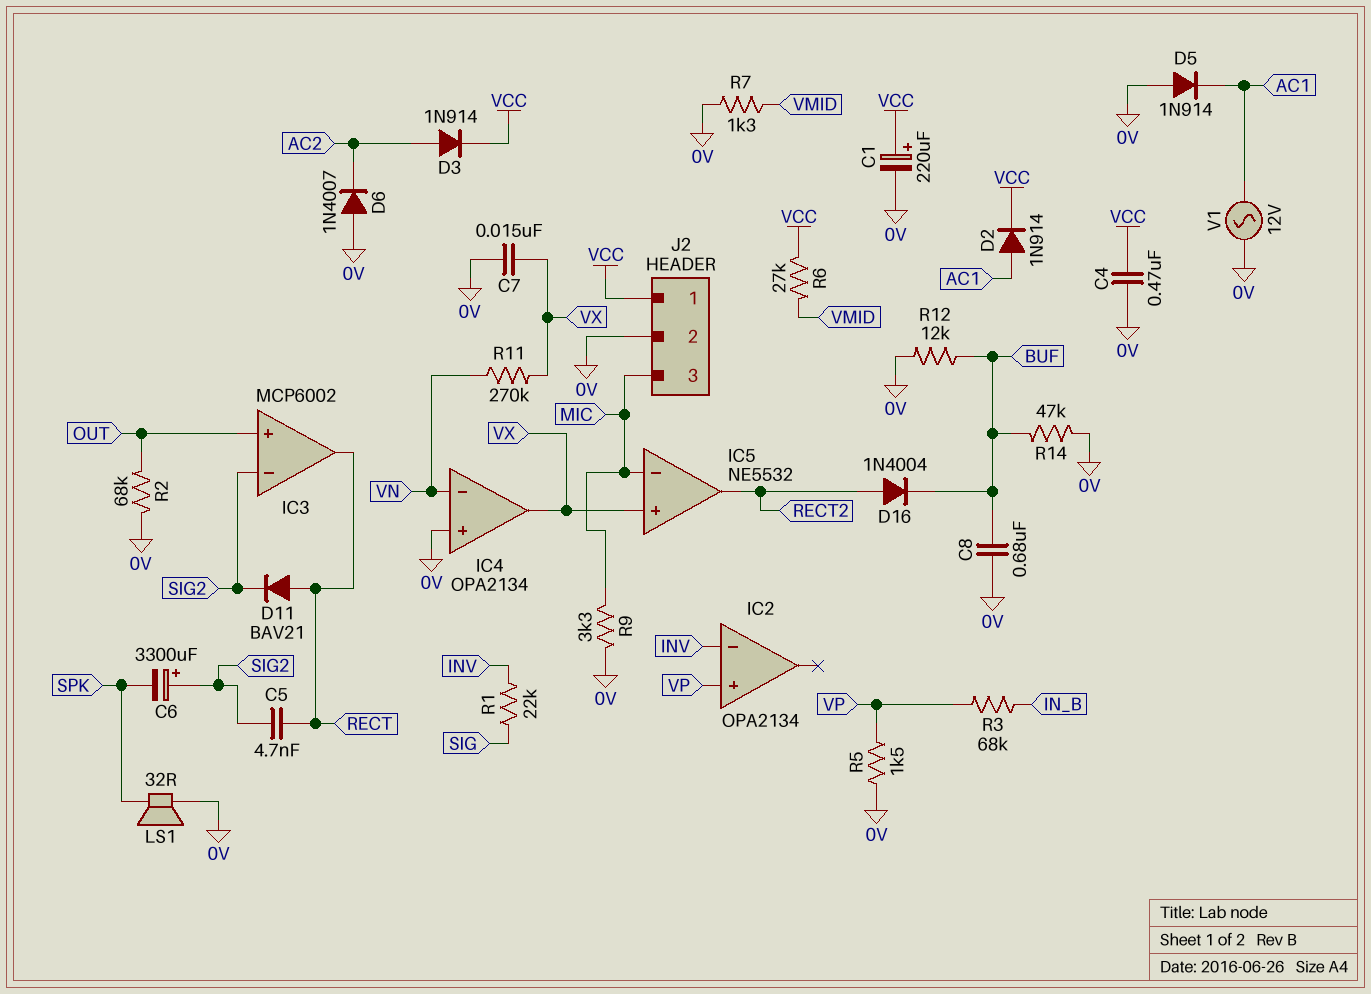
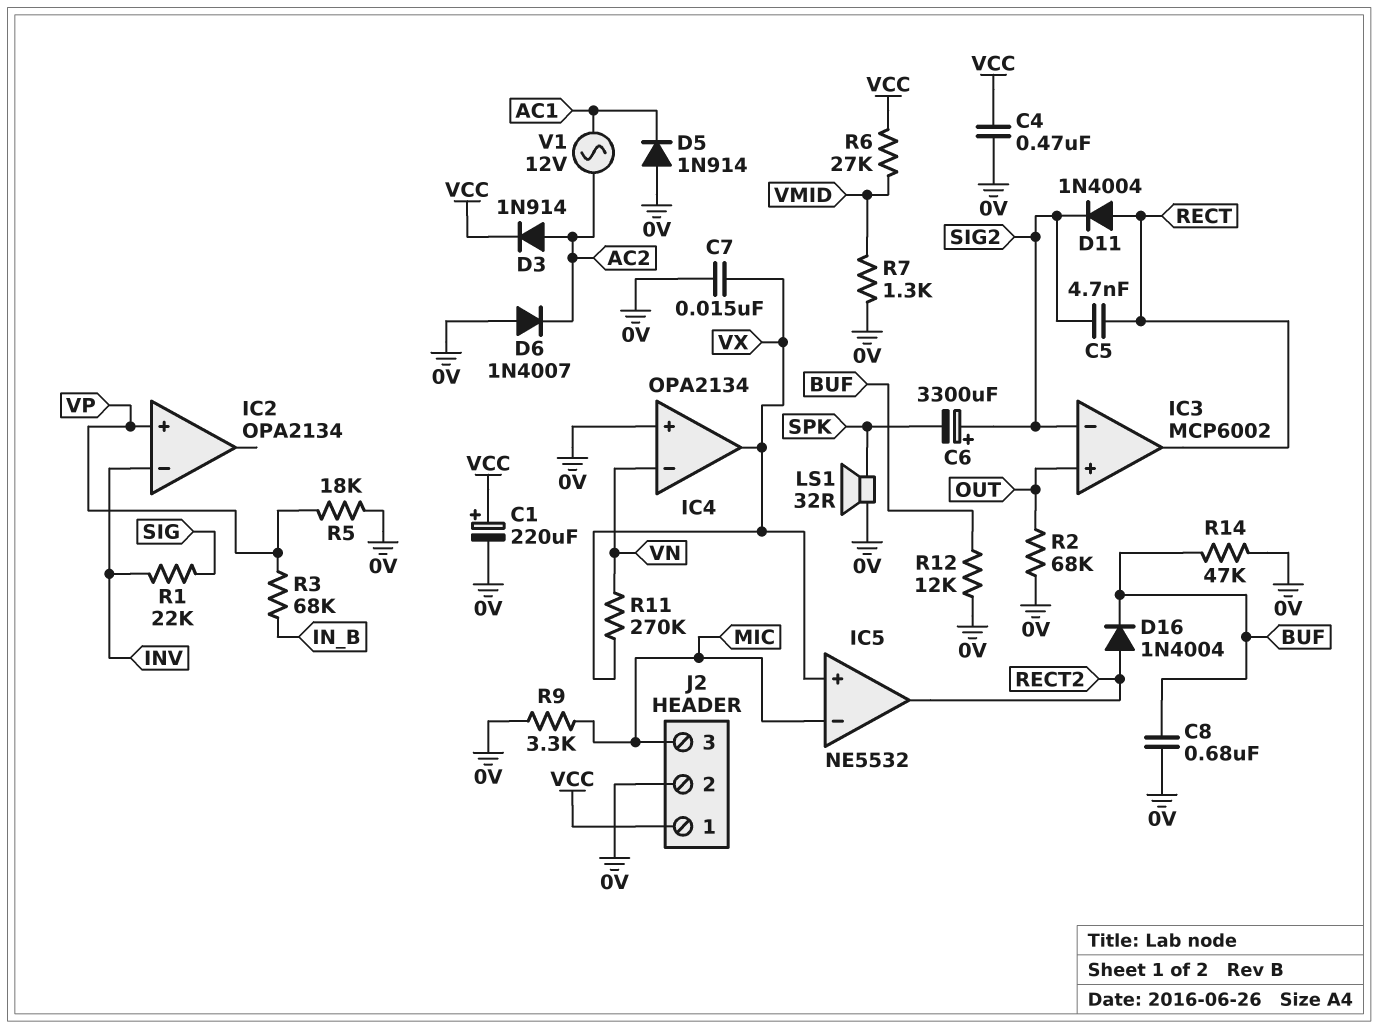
D2: diode 1N914 (A AC1, K VCC) -> none
D11: diode BAV21 (A RECT, K SIG2) -> diode 1N4004 (A RECT, K SIG2)
R5: 1.5k (0V, VP) -> 18k (0V, VP)
V1: AC 12V (0V, AC1) -> AC 12V (AC1, AC2)

